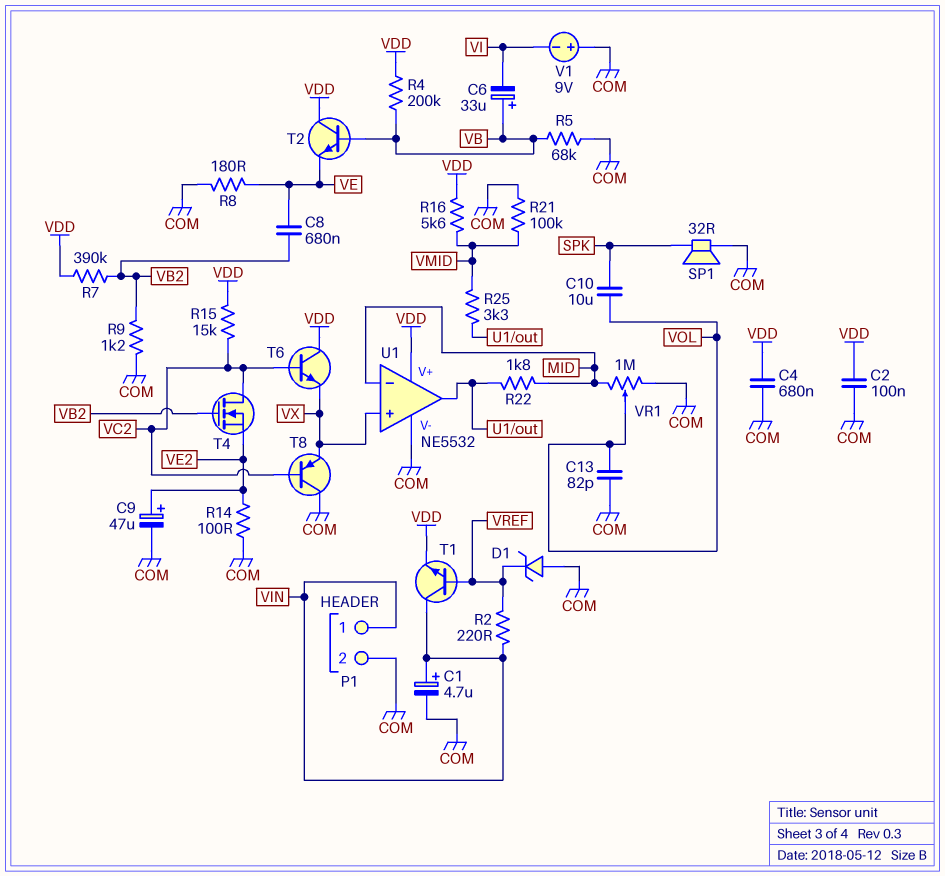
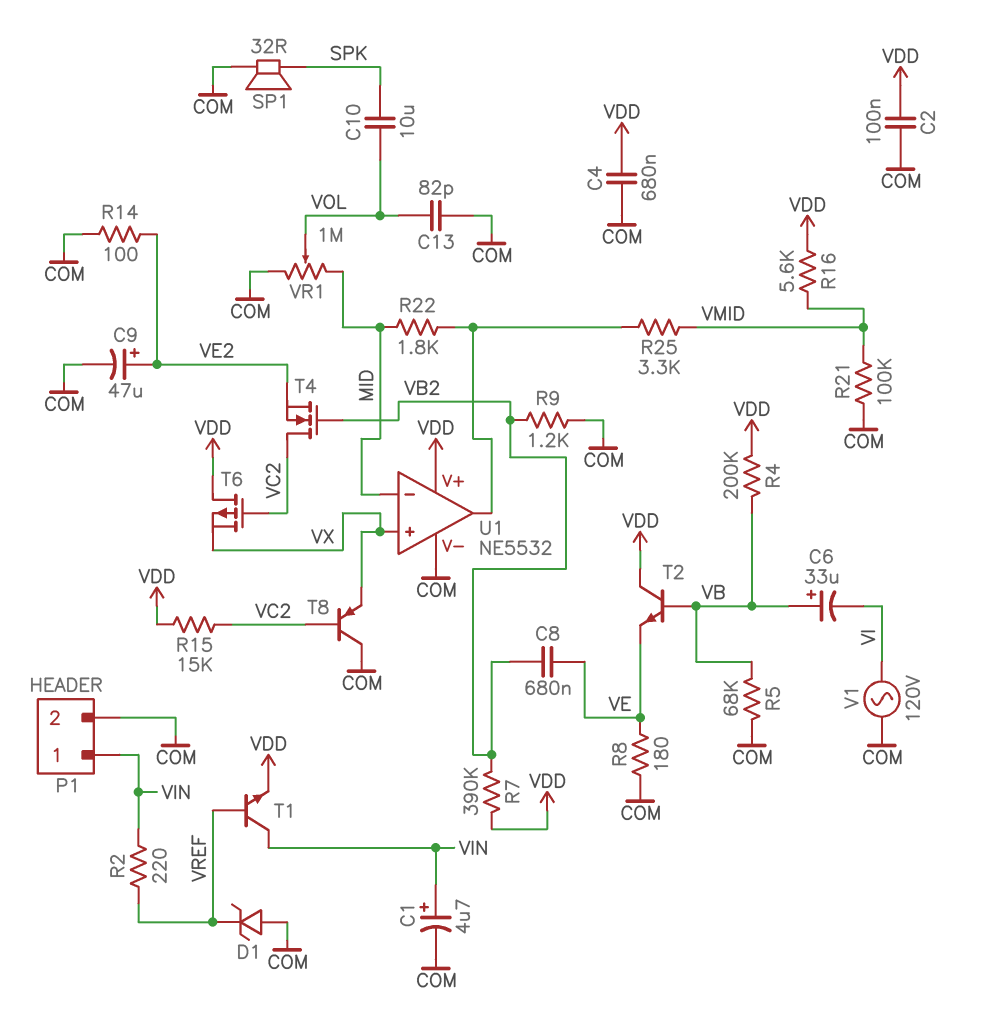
T6: NPN (B VC2, C VDD, E VX) -> PMOS (G VC2, D VDD, S VX)
V1: 9V (plus COM, minus VI) -> AC 120V (COM, VI)

